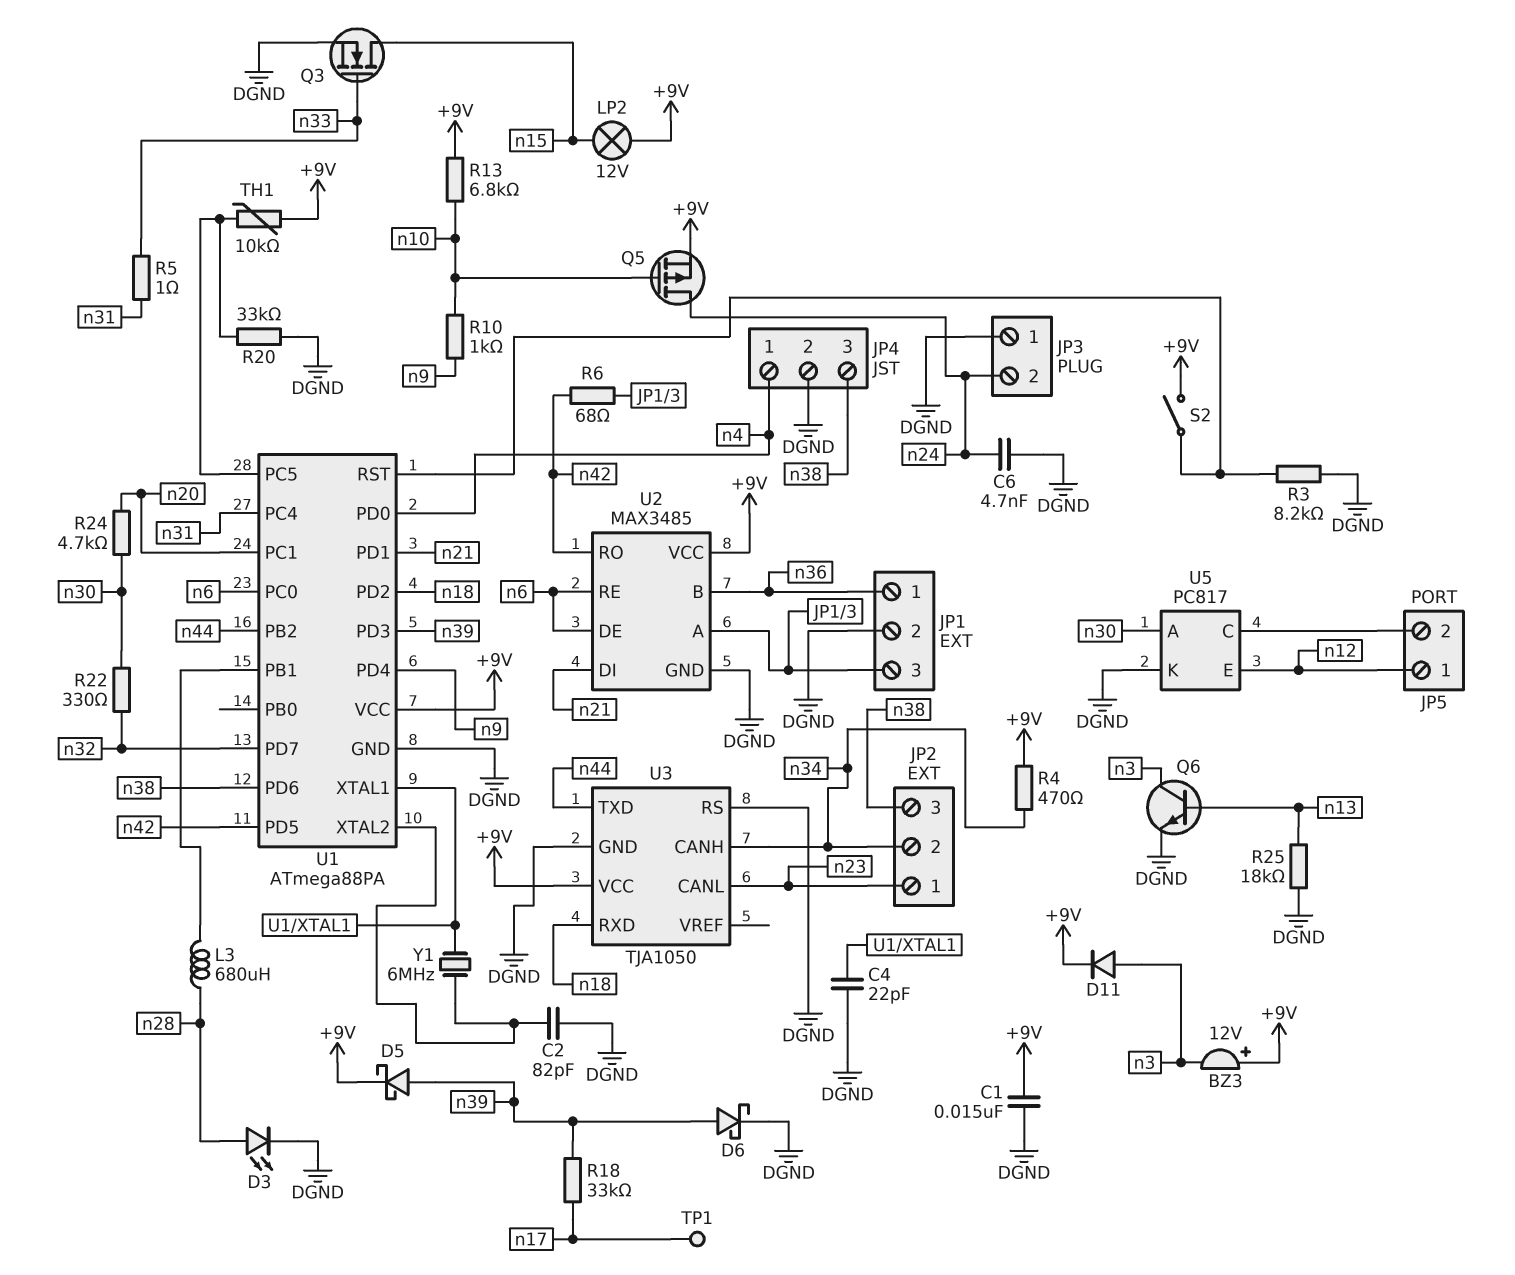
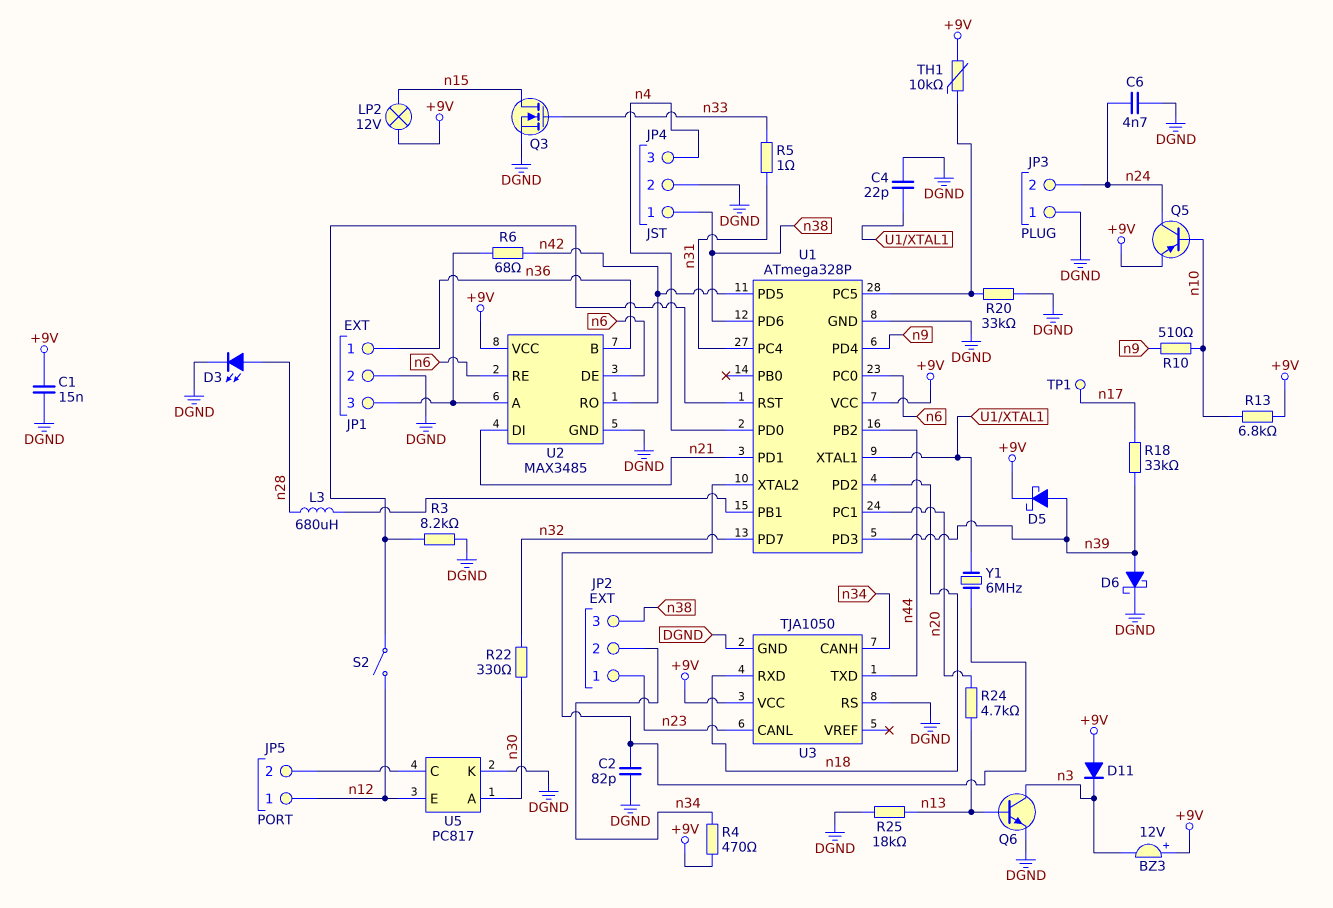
D11: diode (A n3, K +9V) -> diode (A +9V, K n3)
JP4 pin 1: n4 -> n38
JP4 pin 3: n38 -> n4
Q5: PMOS (G n10, D n24, S +9V) -> PNP (B n10, C n24, E +9V)
R10: 1k (n9, n10) -> 510 (n9, n10)
R24: 4.7k (n20, n30) -> 4.7k (n13, n20)
S2: switch (+9V, U1/RST) -> switch (U1/RST, n12)
U1: ATmega88PA -> ATmega328P

